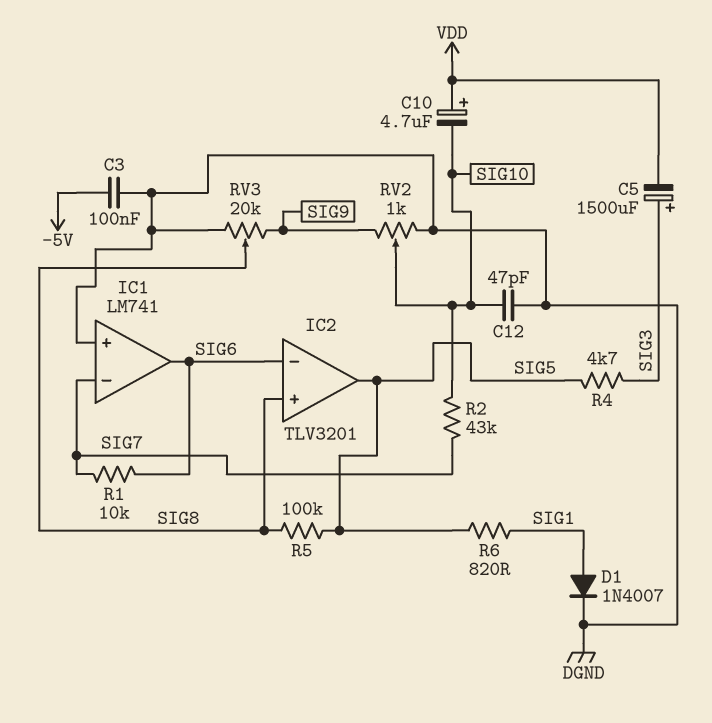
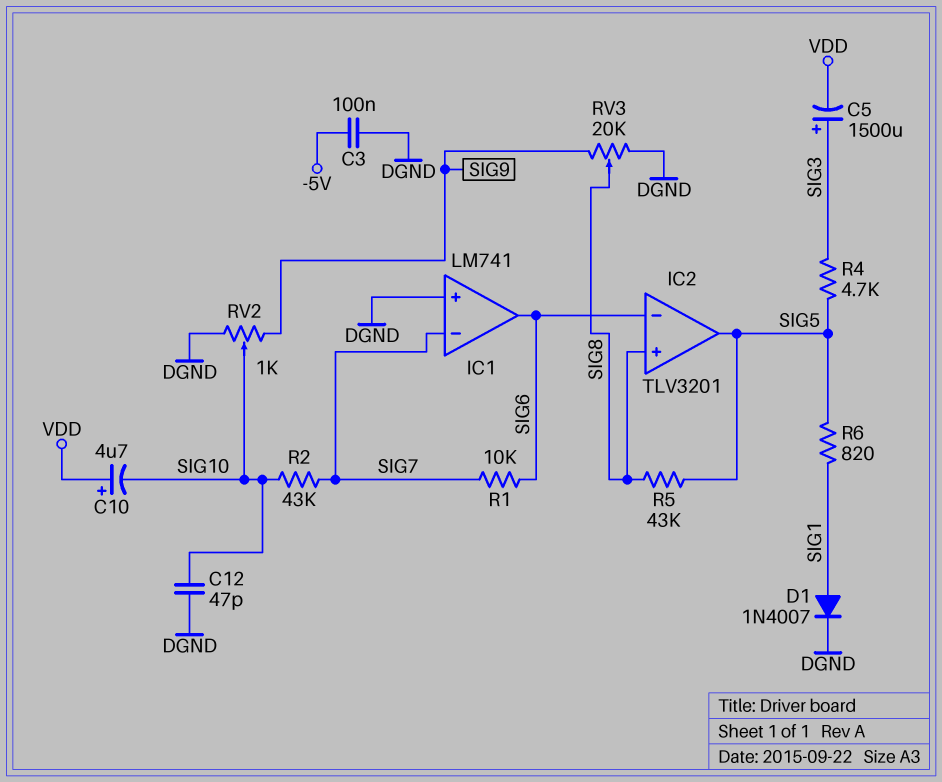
R5: 100k (SIG5, SIG8) -> 43k (SIG5, SIG8)

